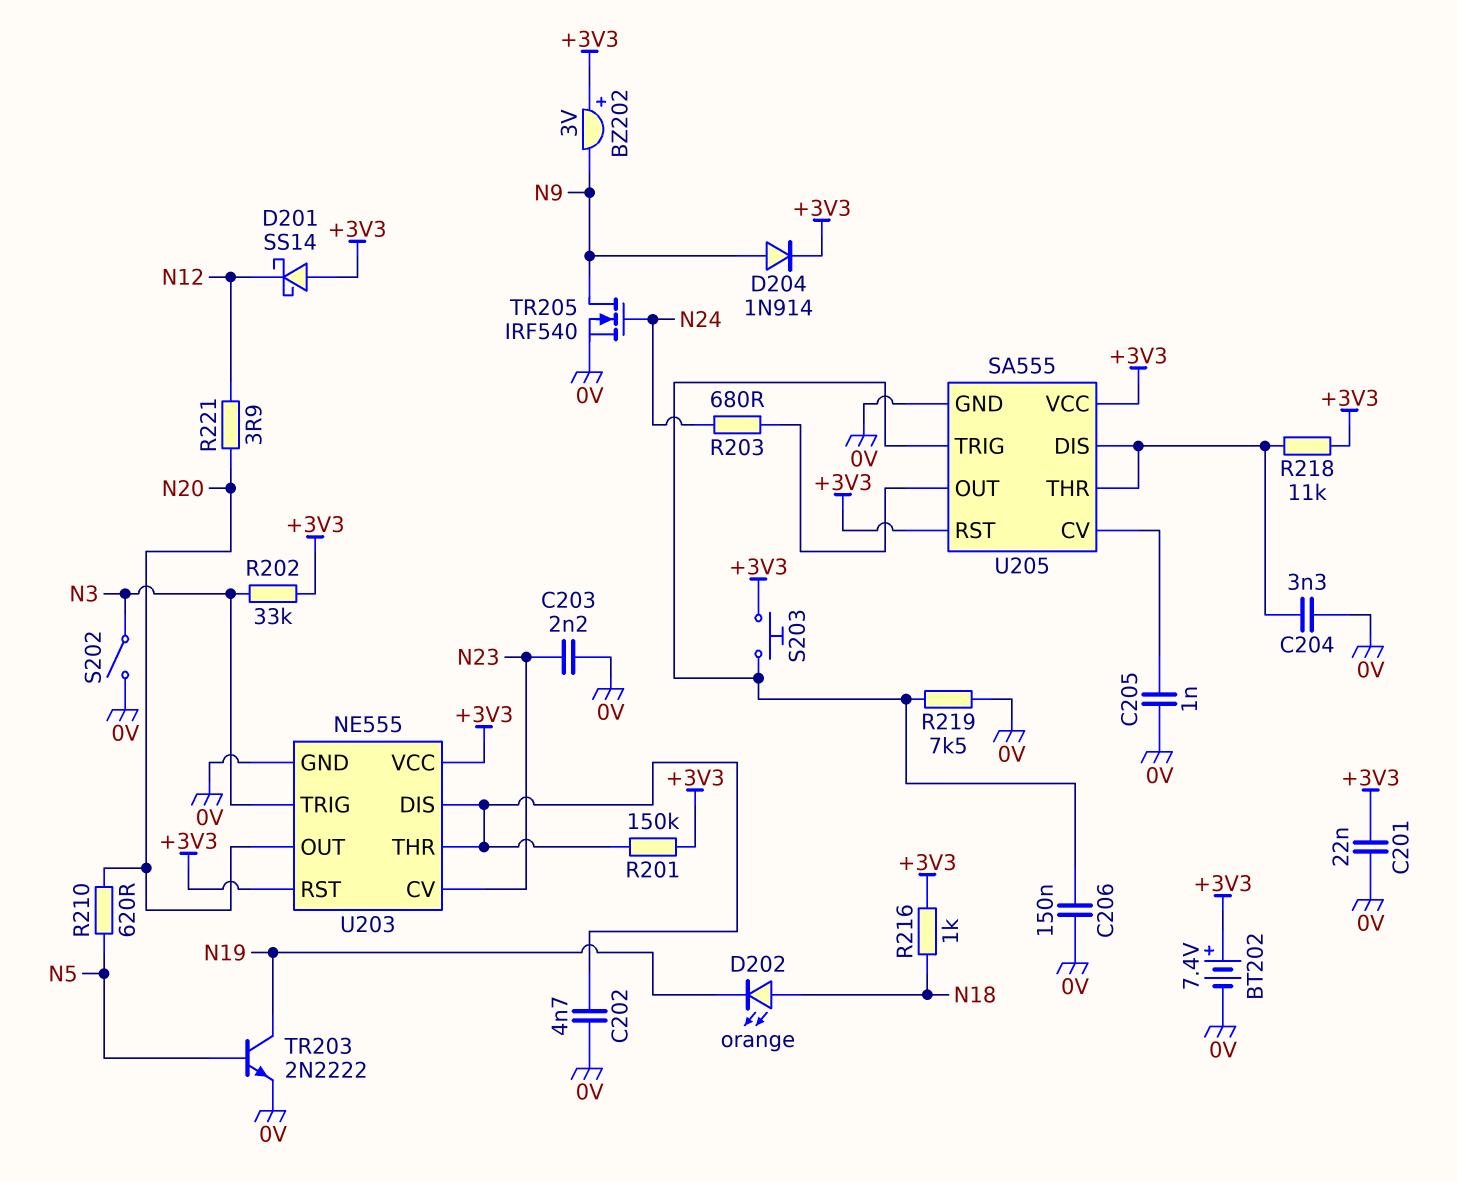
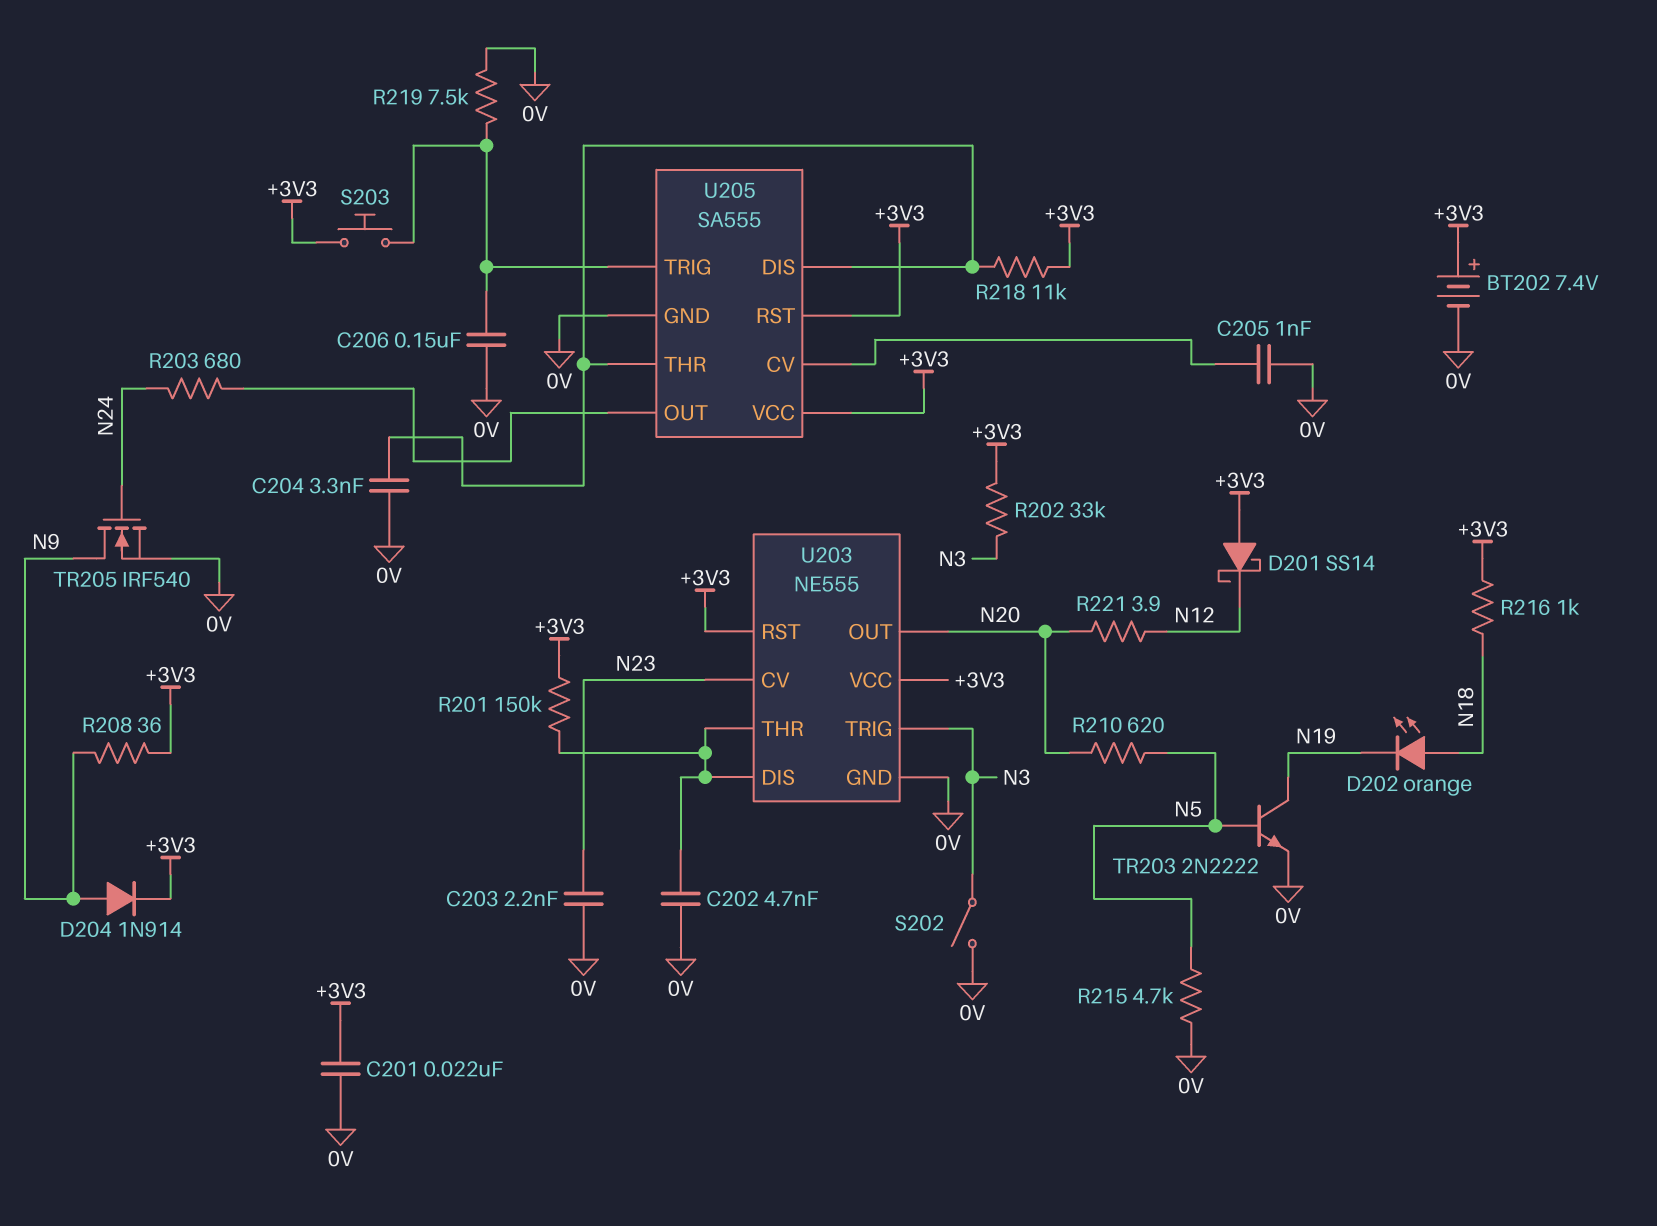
BZ202: buzzer 3V (plus +3V3, minus N9) -> none
R208: none -> 36 (+3V3, N9)
R215: none -> 4.7k (0V, N5)

